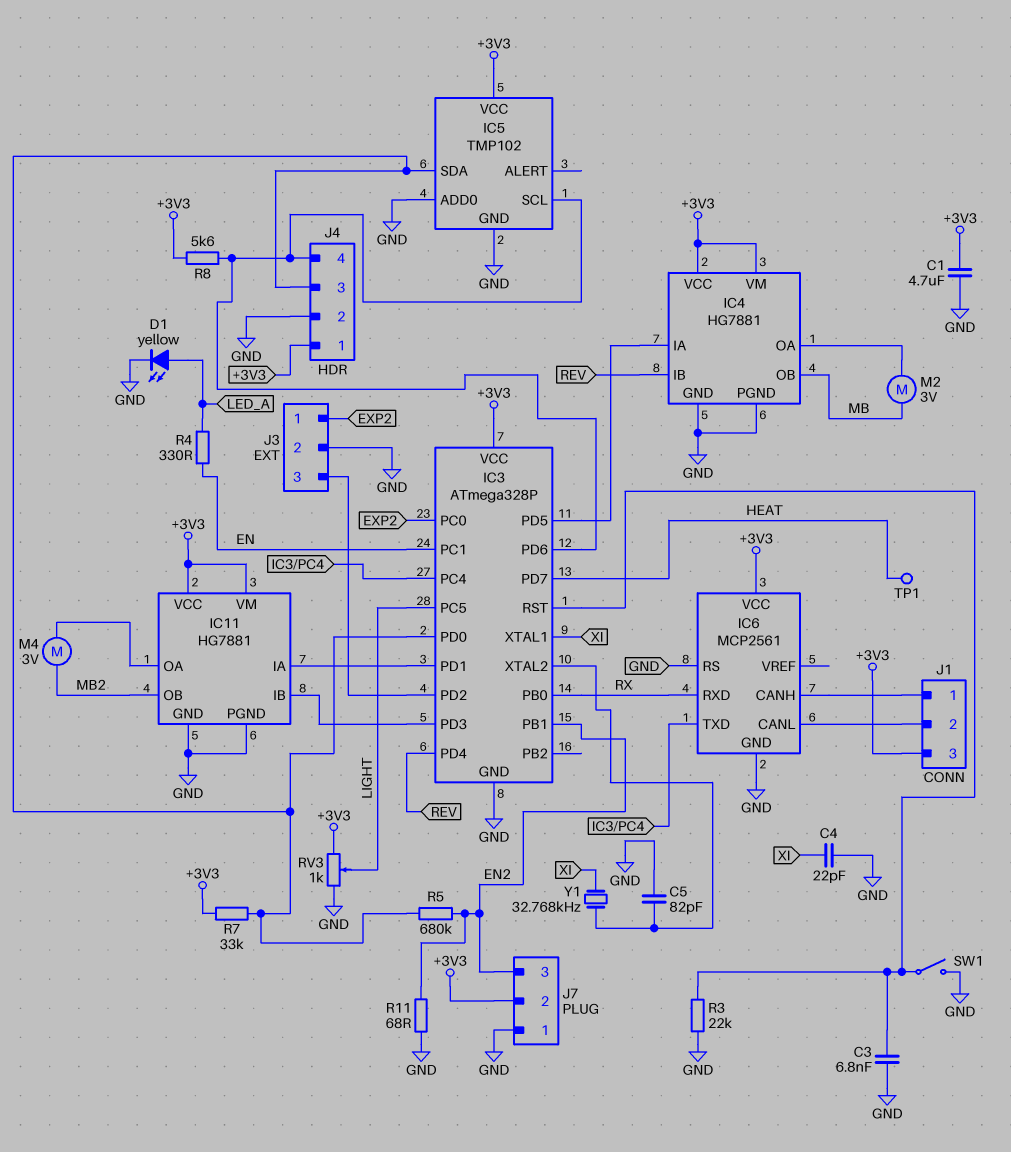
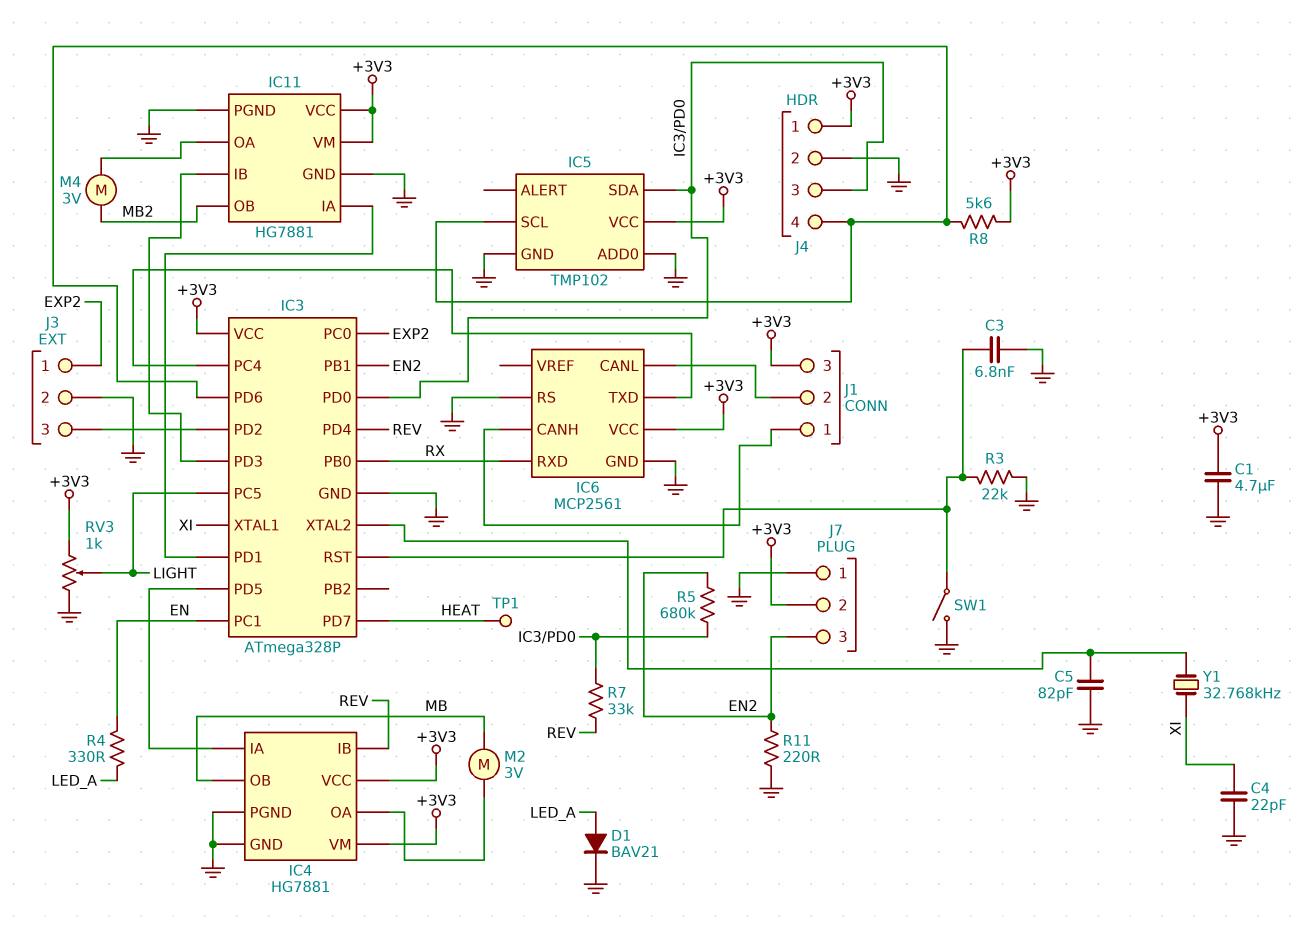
D1: LED yellow (A LED_A, K GND) -> diode BAV21 (A LED_A, K GND)
R7: 33k (+3V3, IC3/PD0) -> 33k (IC3/PD0, REV)
R11: 68 (EN2, GND) -> 220 (EN2, GND)

